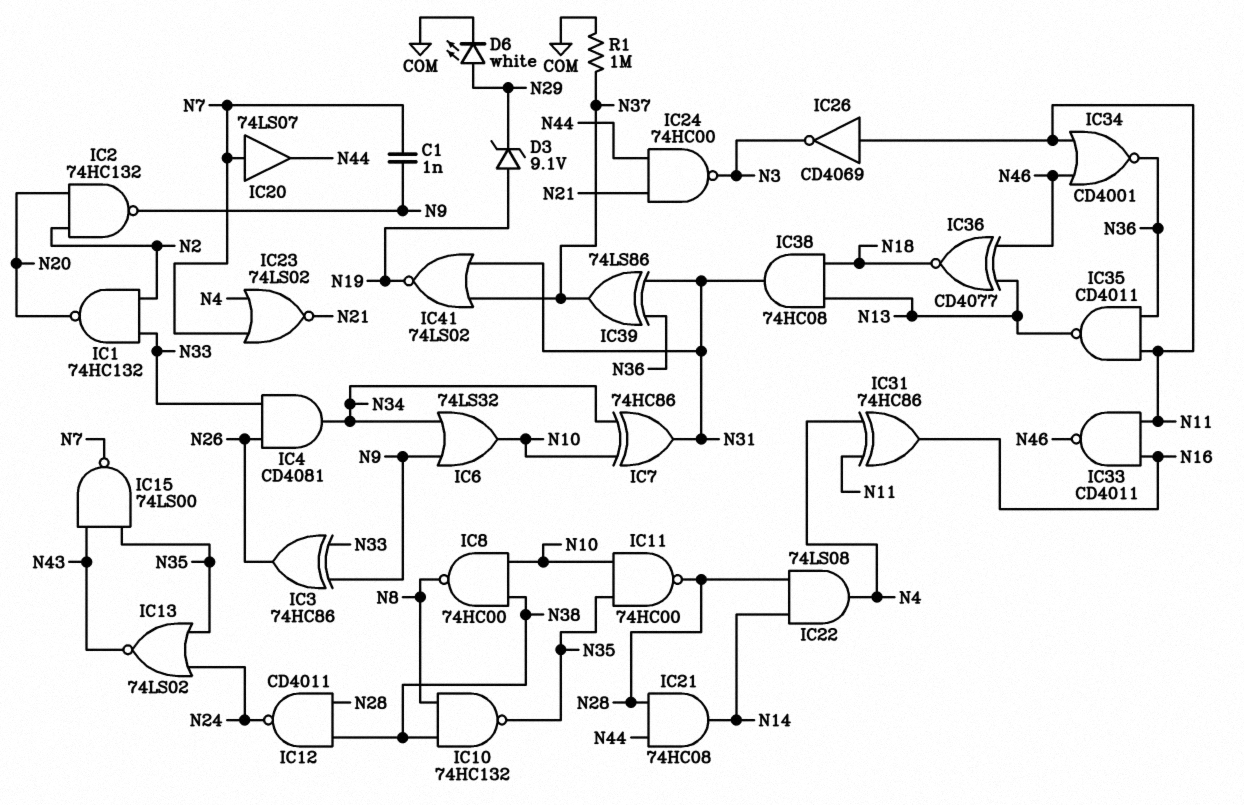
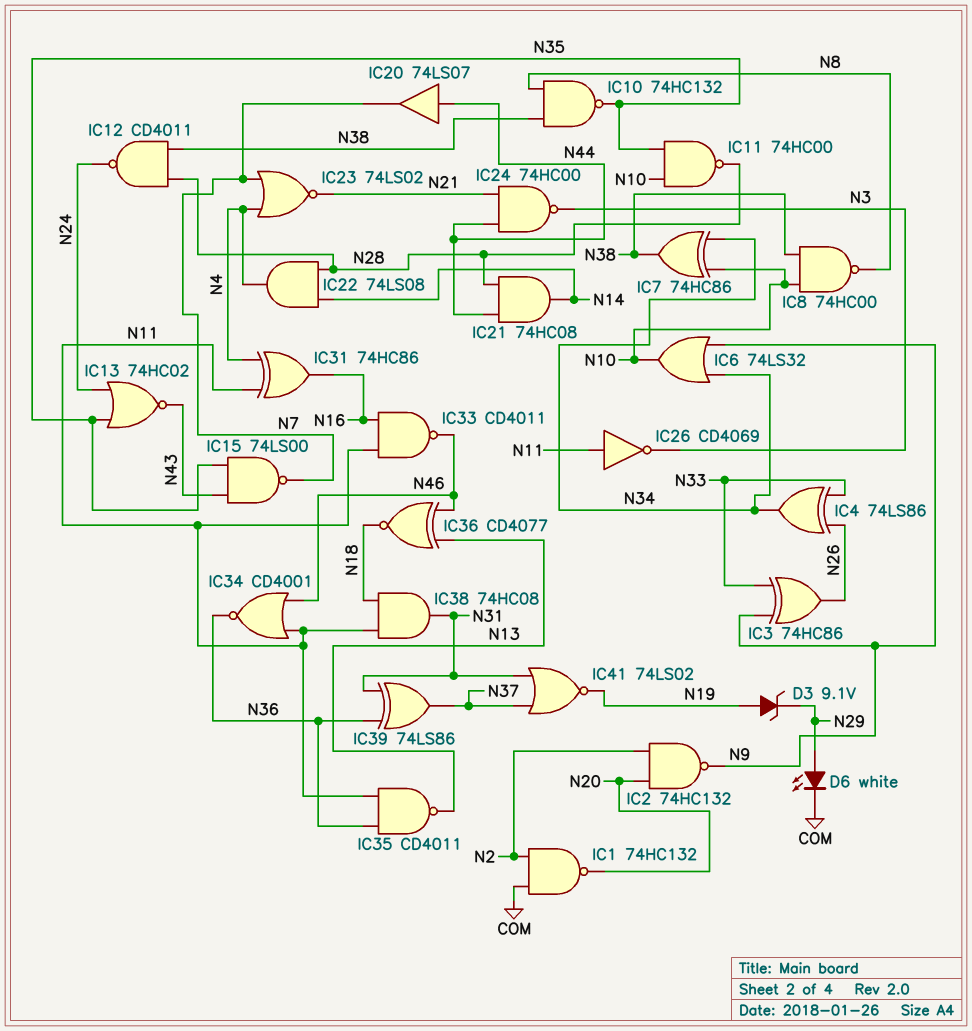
C1: 1nF (N7, N9) -> none
IC1: NAND 74HC132 (in N2, in N33, out N20) -> NAND 74HC132 (in COM, in N2, out N20)
IC4: AND CD4081 (in N26, in N33, out N34) -> XOR 74LS86 (in N26, in N33, out N34)
IC7: XOR 74HC86 (in N10, in N34, out N31) -> XOR 74HC86 (in N10, in N34, out N38)
IC13: NOR 74LS02 (in N24, in N35, out N43) -> NOR 74HC02 (in N24, in N35, out N43)
IC20: buffer 74LS07 (in N7, out N44) -> buffer 74LS07 (in N44, out N7)
IC38: AND 74HC08 (in N13, in N18, out N31) -> AND 74HC08 (in N11, in N18, out N31)
R1: 1M (COM, N37) -> none

